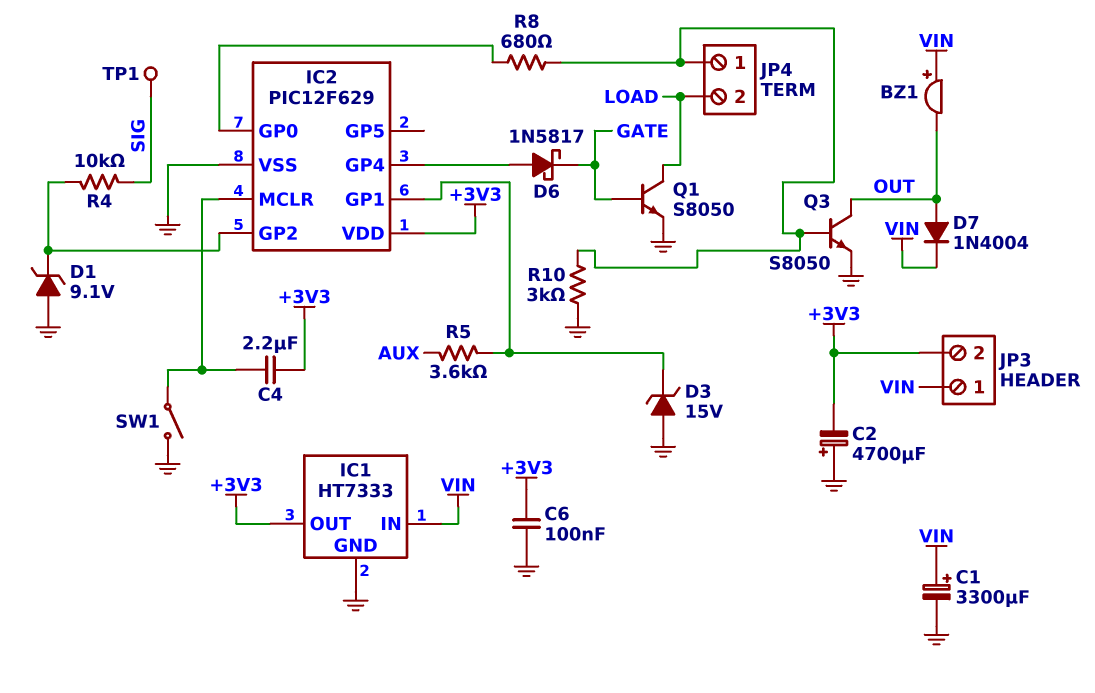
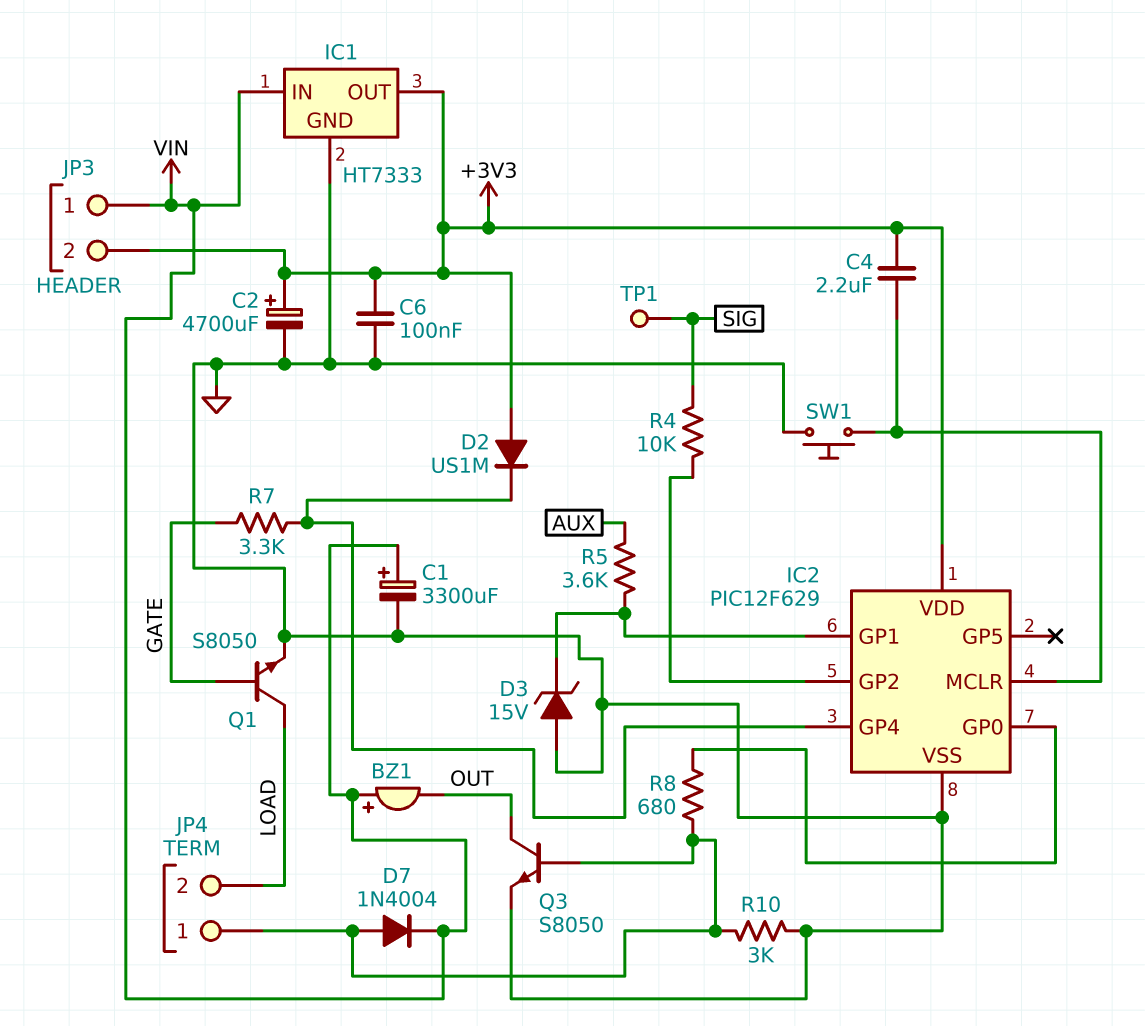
C2: 4700uF (plus GND, minus +3V3) -> 4700uF (plus +3V3, minus GND)
D1: zener 9.1V (A GND, K IC2/GP2) -> none
D2: none -> diode US1M (A +3V3, K IC2/GP4)
D6: schottky 1N5817 (A IC2/GP4, K GATE) -> none
D7: diode 1N4004 (A OUT, K VIN) -> diode 1N4004 (A JP4/1, K VIN)
R7: none -> 3.3k (GATE, IC2/GP4)
SW1: switch (GND, IC2/MCLR) -> button (GND, IC2/MCLR)

